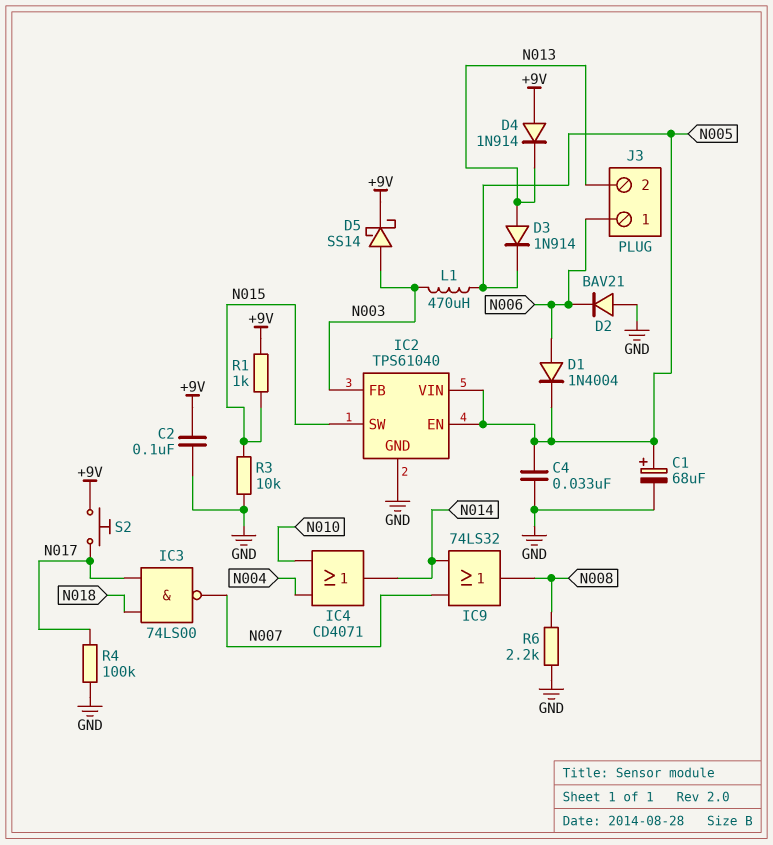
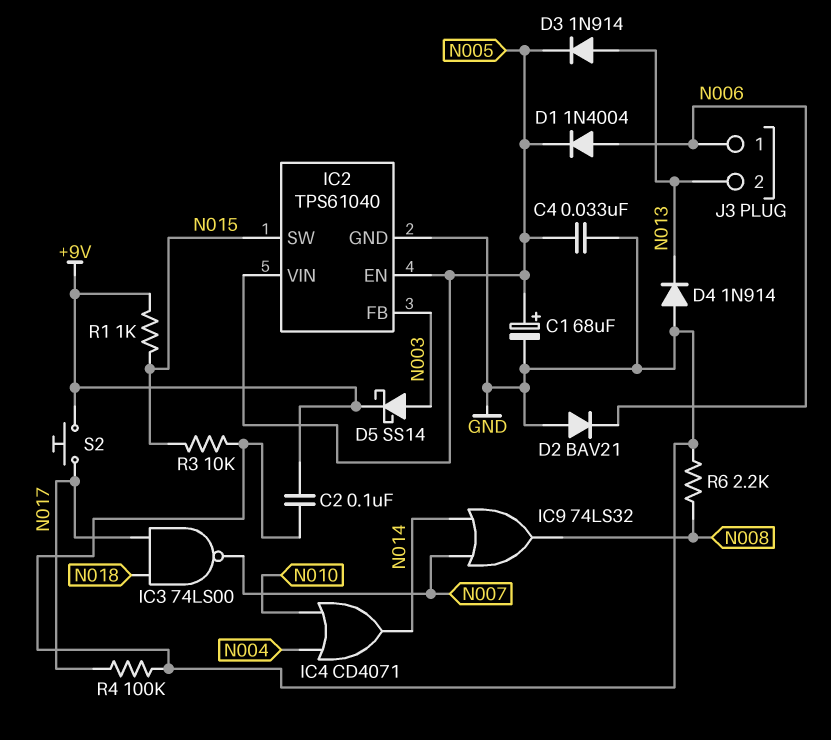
D4: diode 1N914 (A +9V, K N013) -> diode 1N914 (A GND, K N013)
L1: 470uH (N003, N005) -> none

